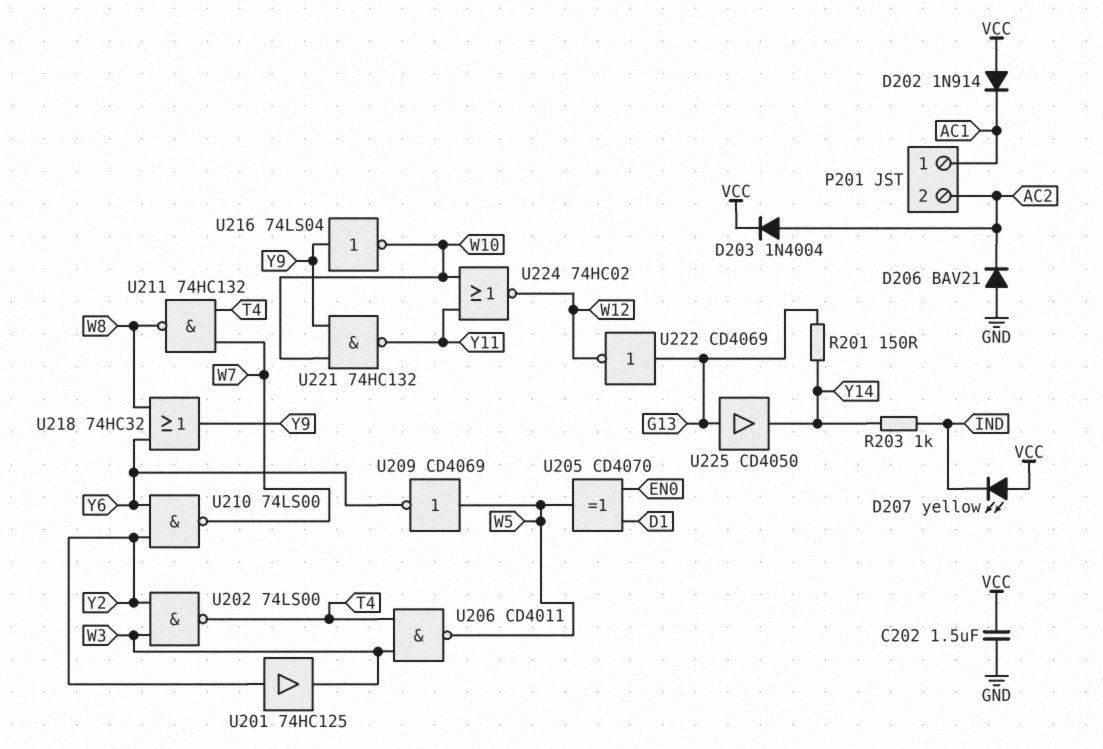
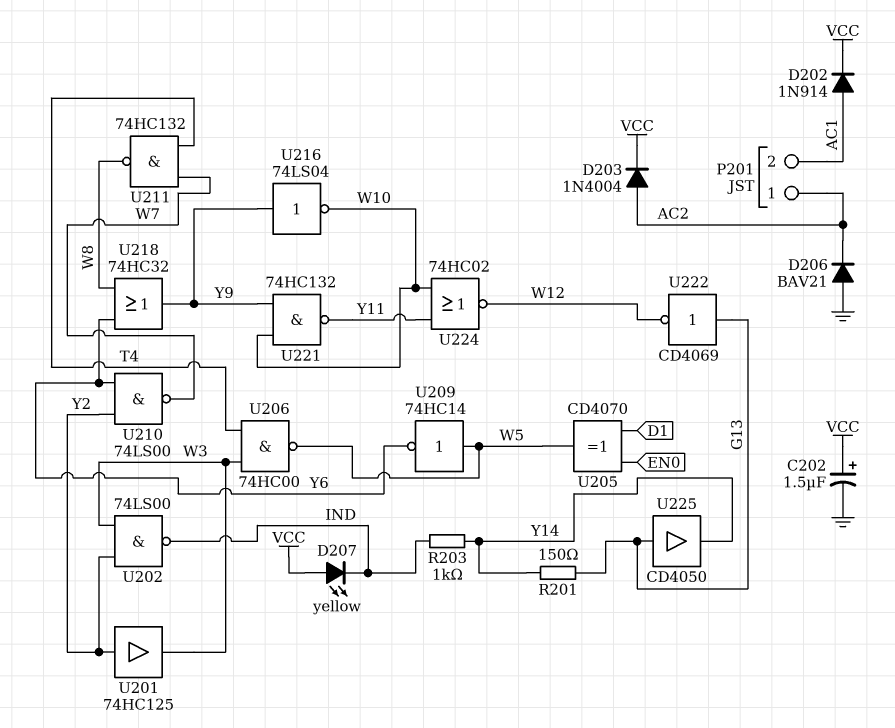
C202: 1.5uF (GND, VCC) -> 1.5uF (plus VCC, minus GND)
D202: diode 1N914 (A VCC, K AC1) -> diode 1N914 (A AC1, K VCC)
P201 pin 1: AC1 -> AC2
P201 pin 2: AC2 -> AC1
U202: NAND 74LS00 (in W3, in Y2, out T4) -> NAND 74LS00 (in W3, in Y2, out IND)
U206: NAND CD4011 (in T4, in W3, out W5) -> NAND 74HC00 (in T4, in W3, out W5)
U209: NOT CD4069 (in W5, out Y6) -> NOT 74HC14 (in W5, out Y6)

